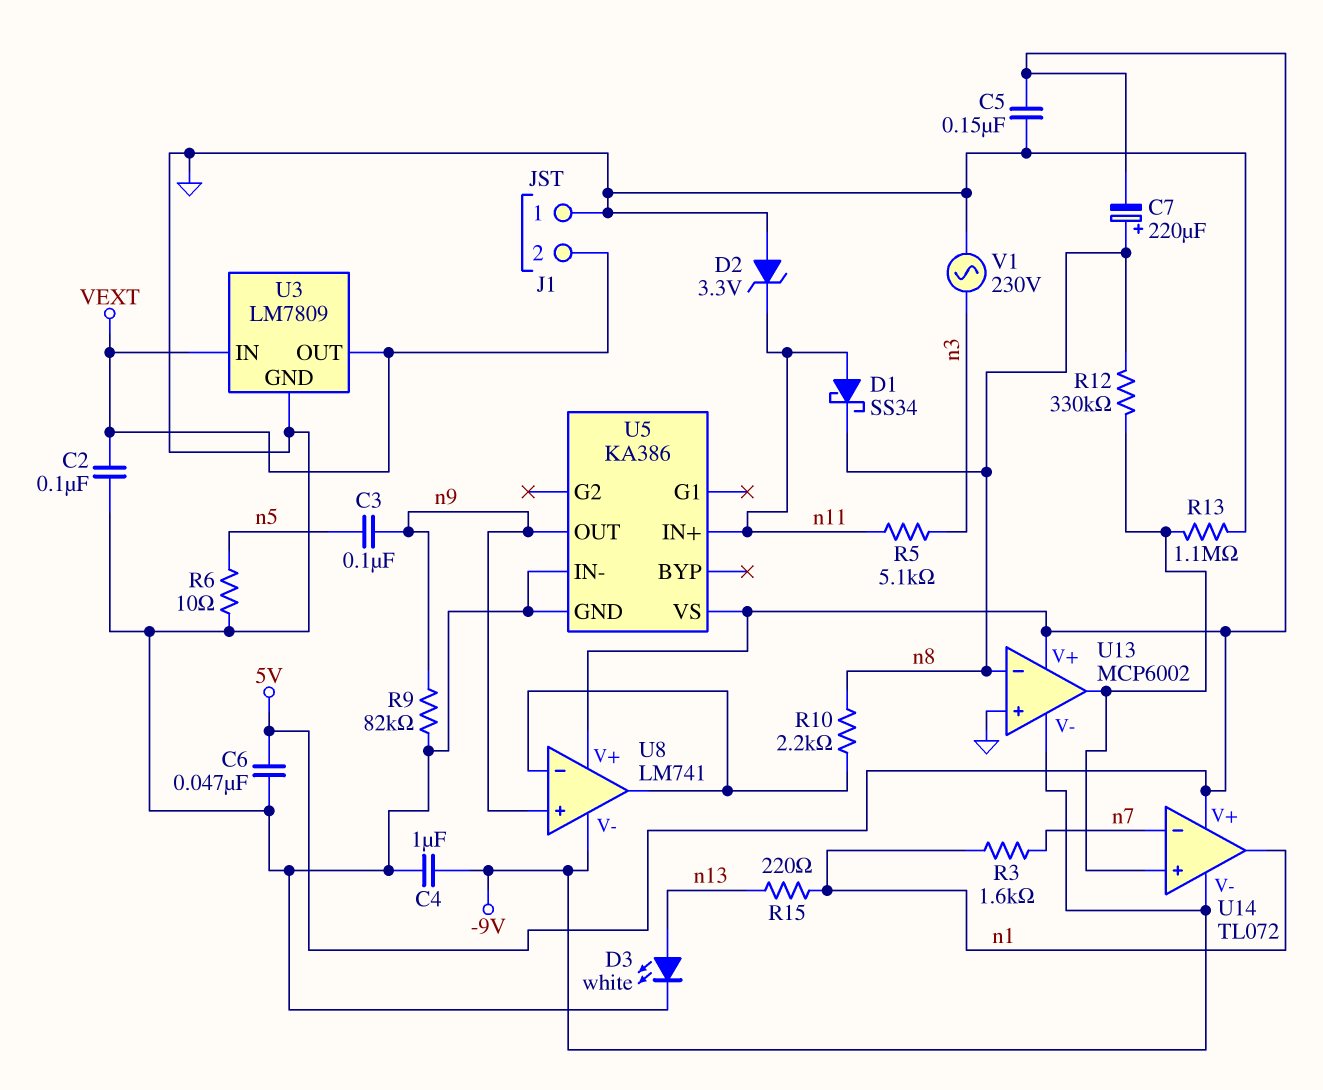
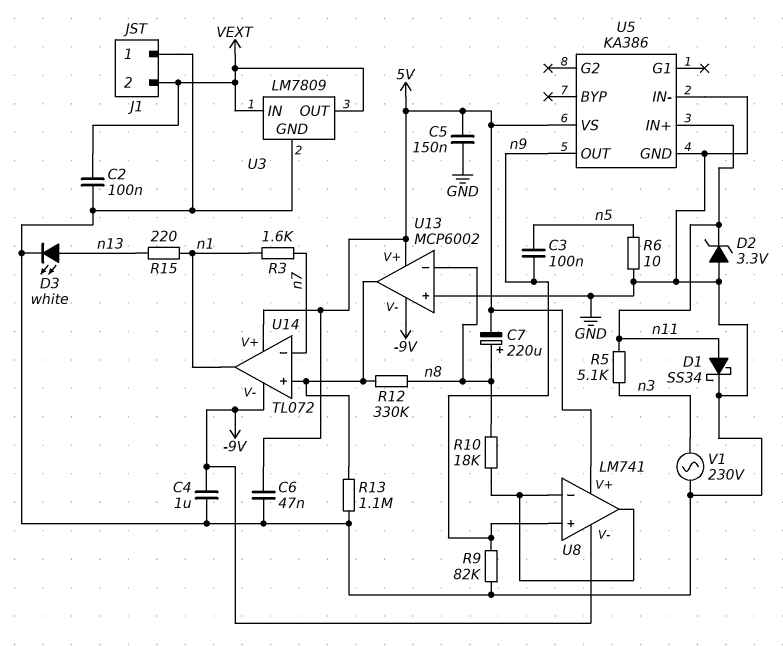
D1: schottky SS34 (A n11, K n8) -> schottky SS34 (A n11, K GND)
R10: 2.2k (U8/in-, n8) -> 18k (U8/in-, n8)

